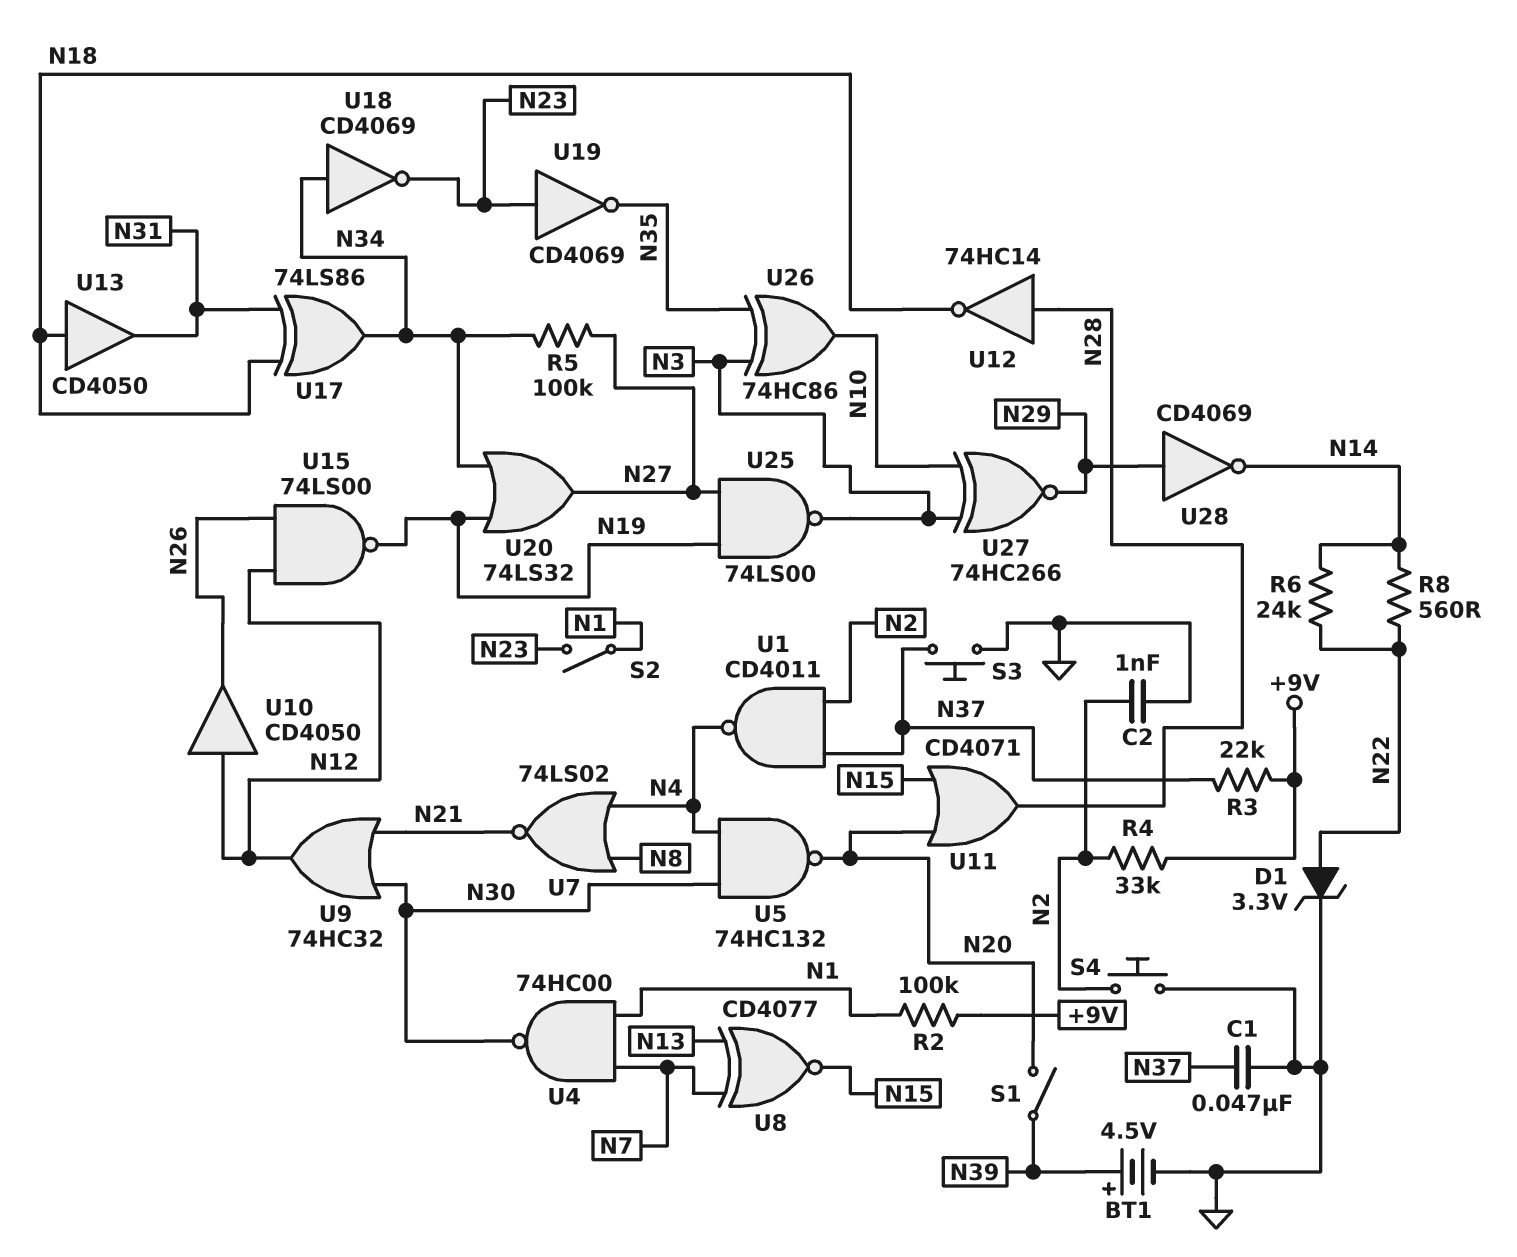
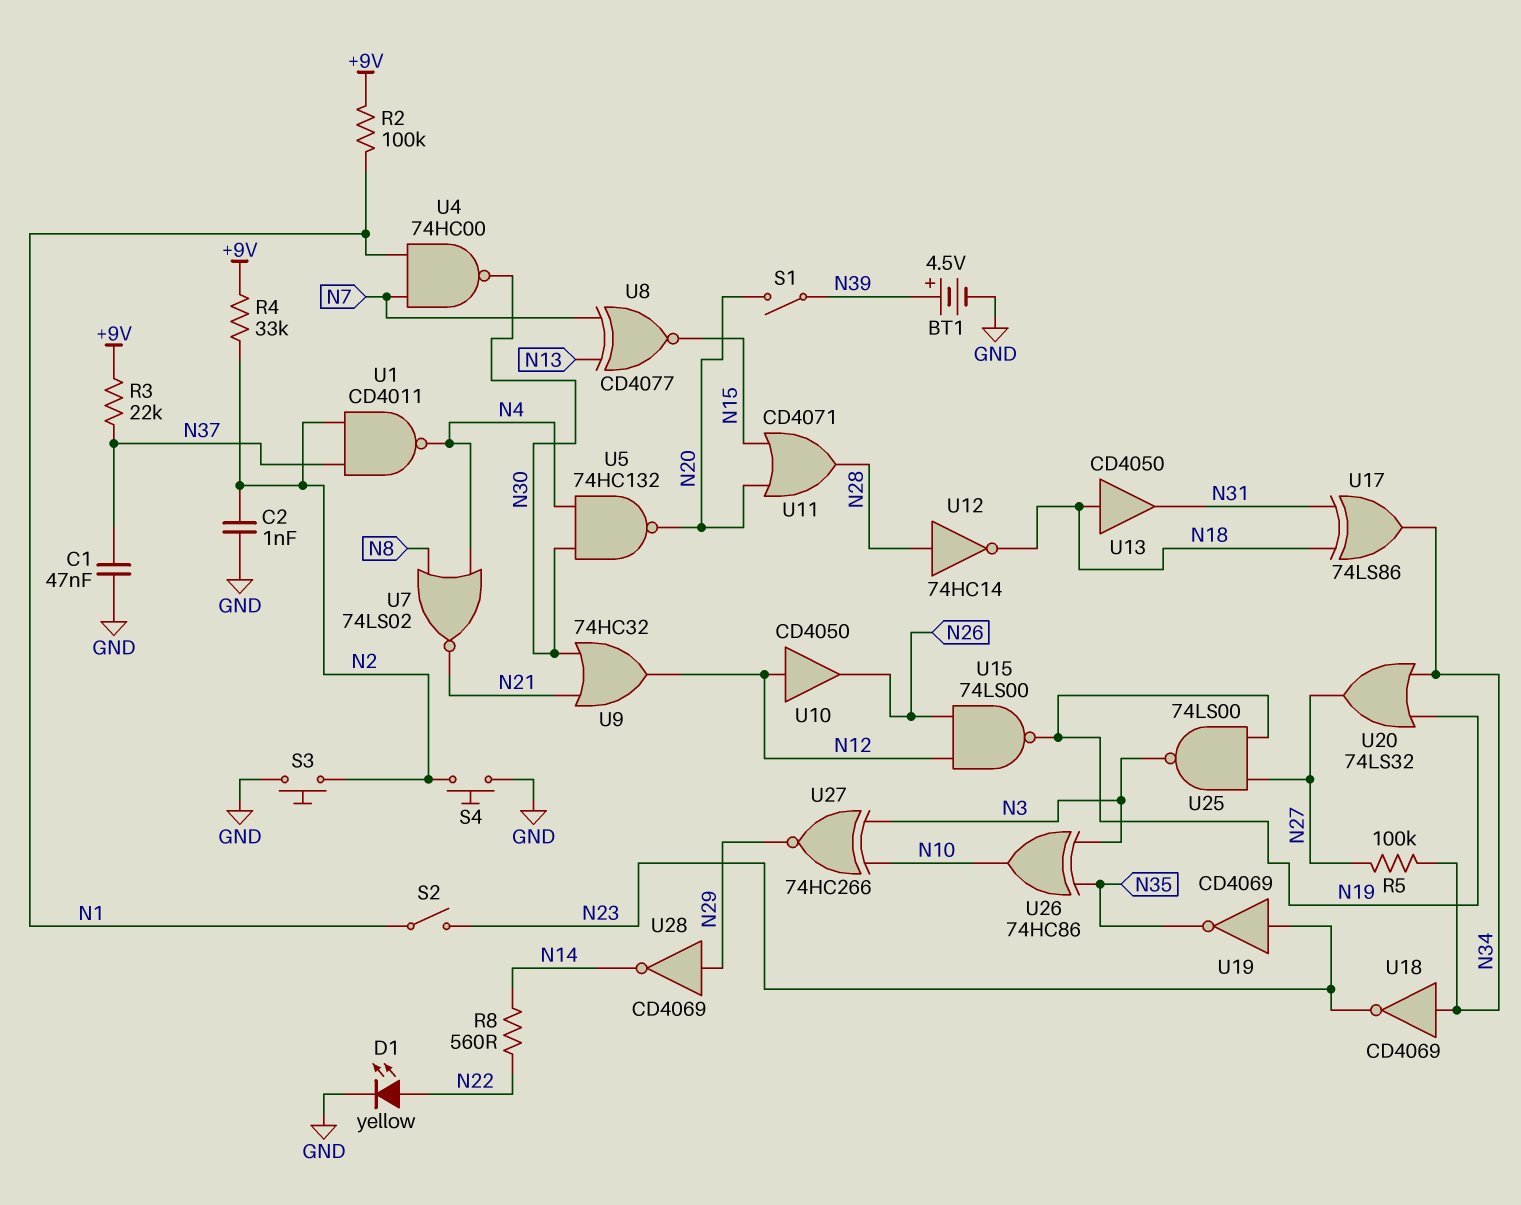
D1: zener 3.3V (A N22, K GND) -> LED yellow (A N22, K GND)
R6: 24k (N14, N22) -> none
S3: button (GND, N37) -> button (GND, N2)

